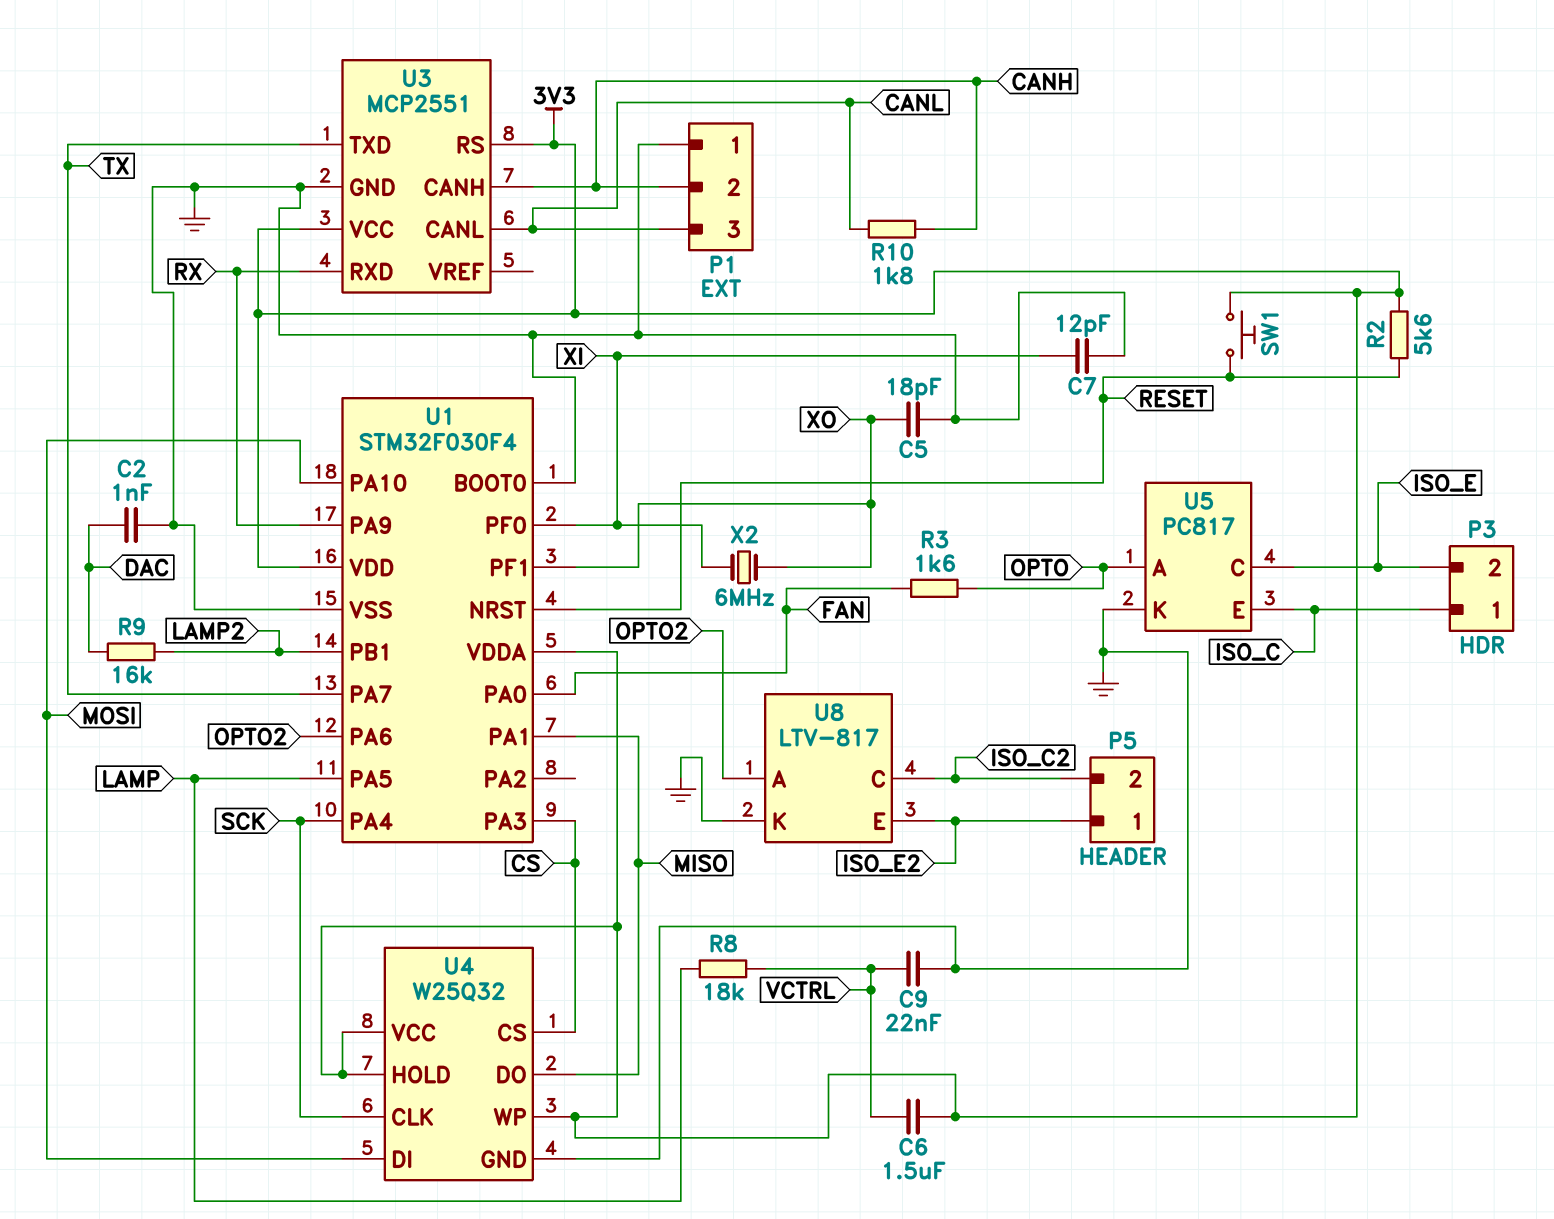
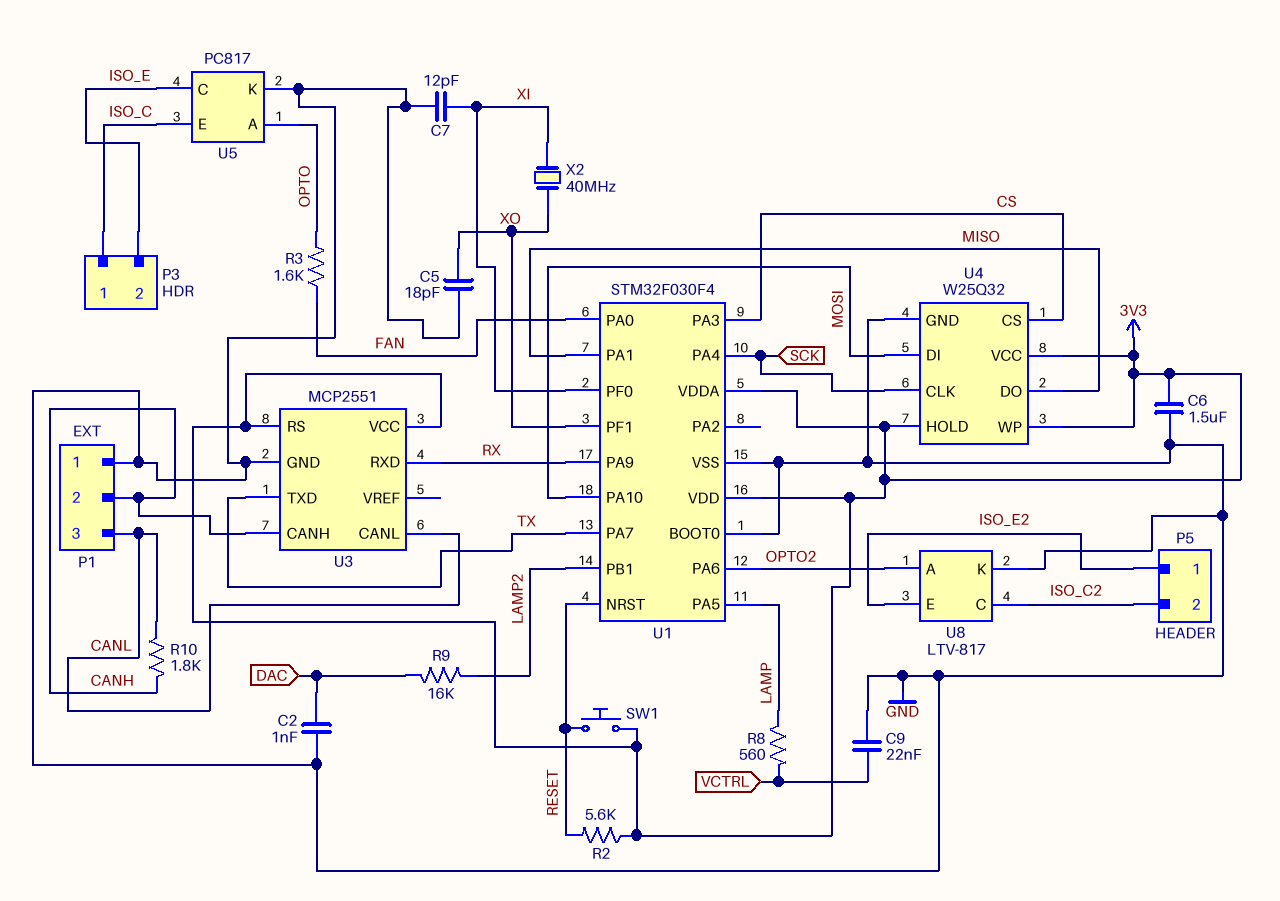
C6: 1.5uF (3V3, VCTRL) -> 1.5uF (3V3, GND)
R8: 18k (LAMP, VCTRL) -> 560 (LAMP, VCTRL)
X2: 6MHz (XI, XO) -> 40MHz (XI, XO)

